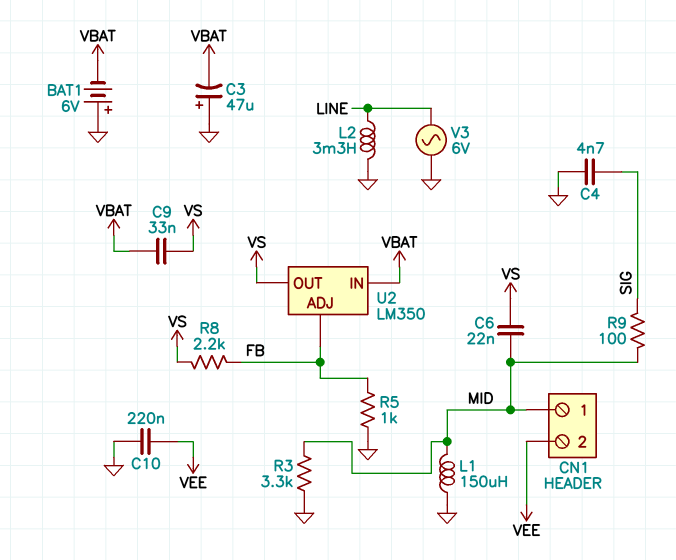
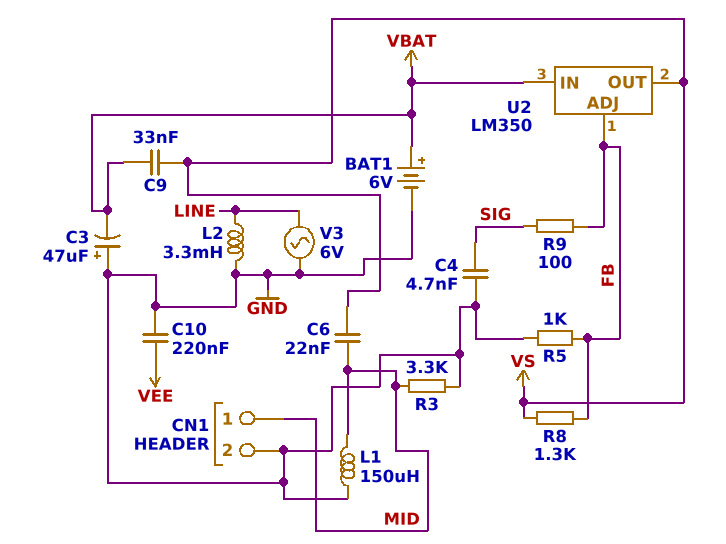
BAT1: 6V (plus GND, minus VBAT) -> 6V (plus VBAT, minus GND)
CN1 pin 2: VEE -> GND
R8: 2.2k (FB, VS) -> 1.3k (FB, VS)
R9: 100 (MID, SIG) -> 100 (FB, SIG)

